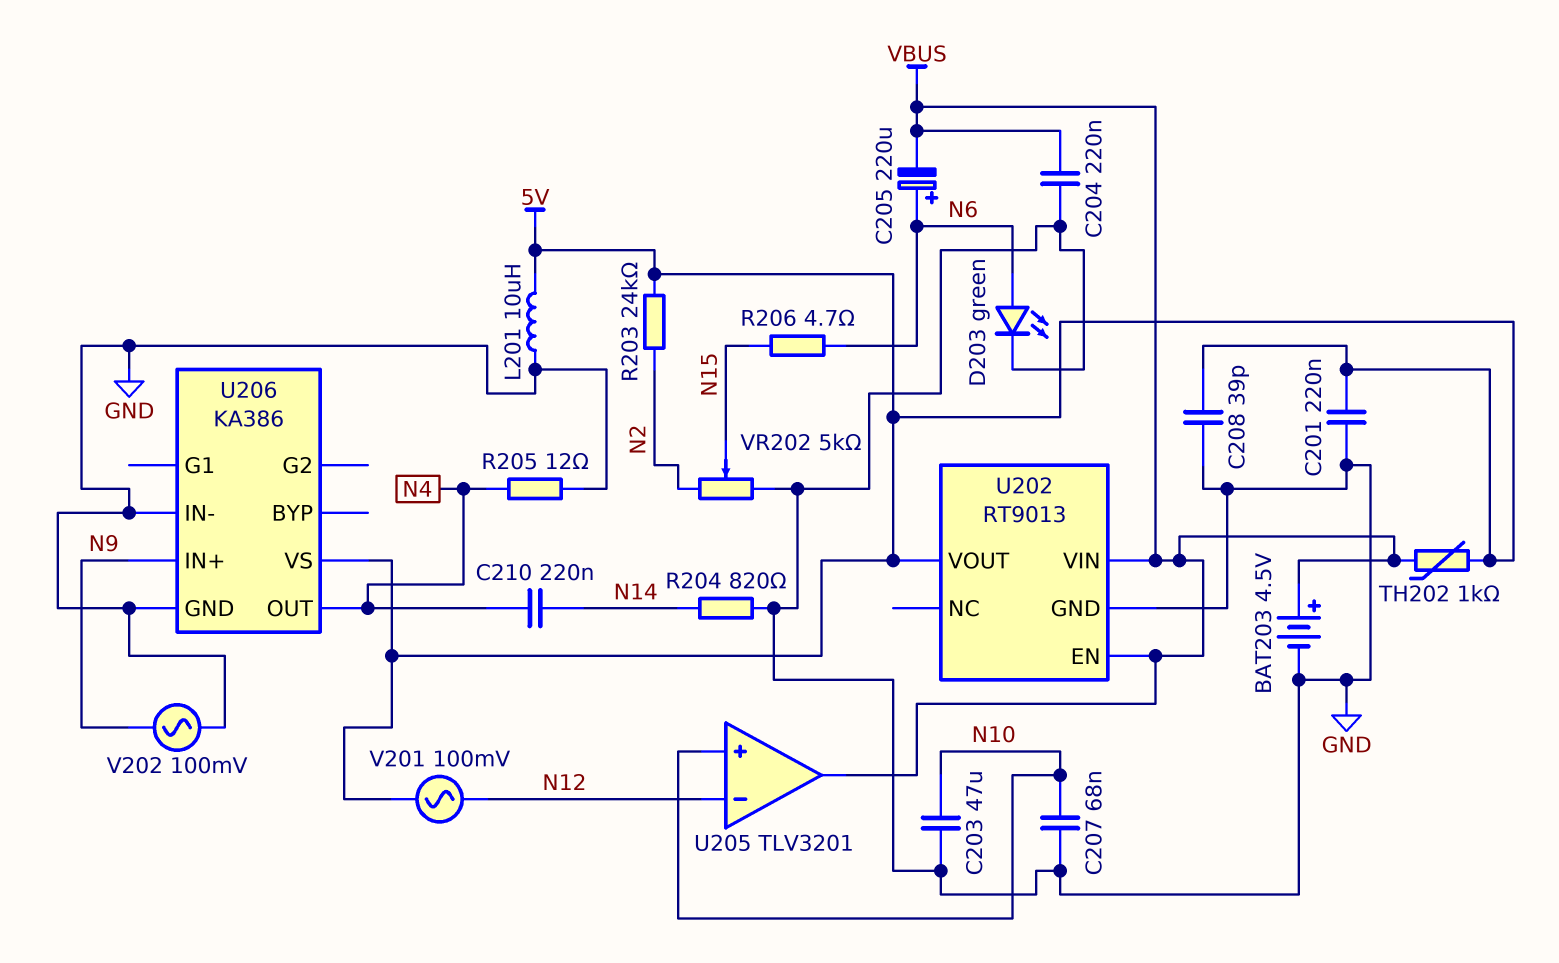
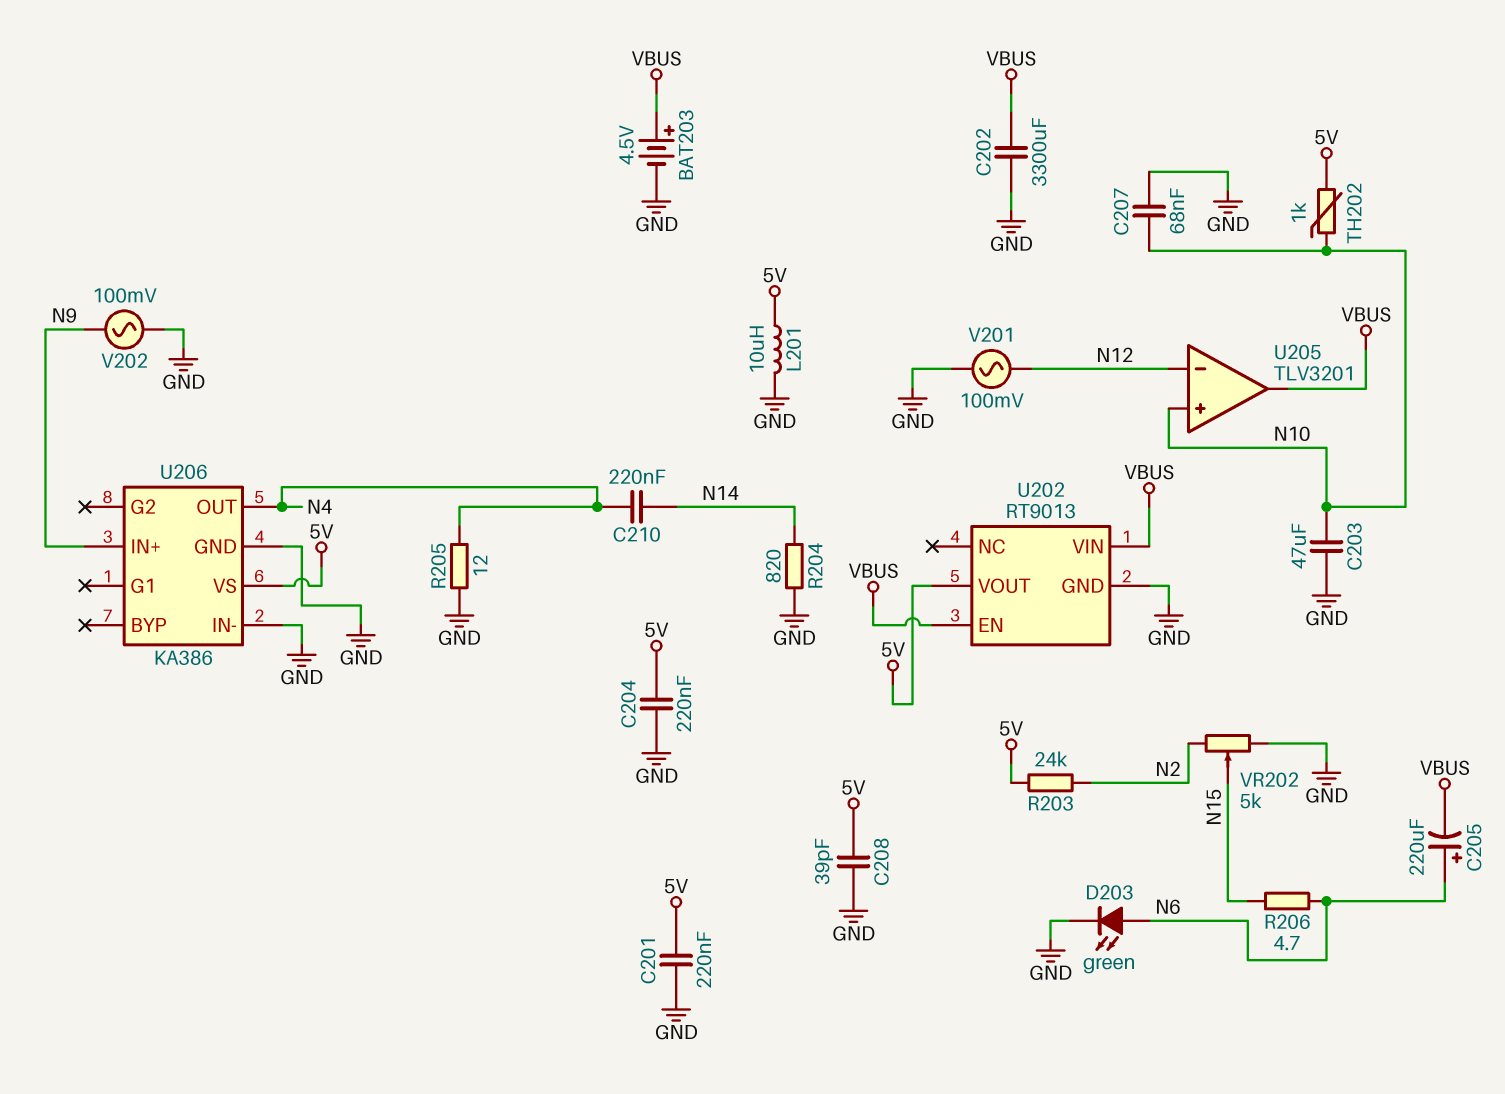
C202: none -> 3300uF (GND, VBUS)
C204: 220nF (GND, VBUS) -> 220nF (5V, GND)
TH202: 1k (5V, VBUS) -> 1k (5V, N10)
V201: AC 100mV (5V, N12) -> AC 100mV (GND, N12)

